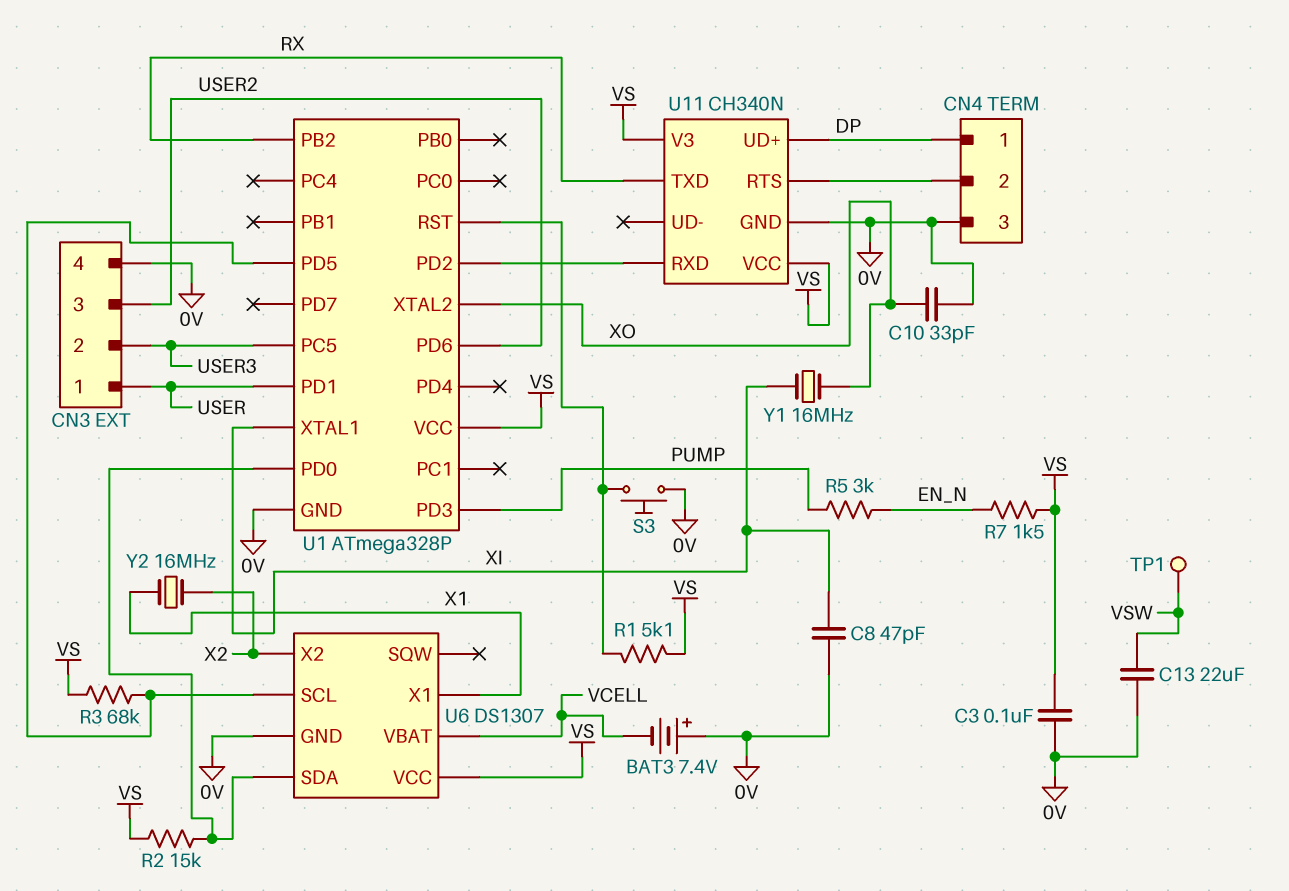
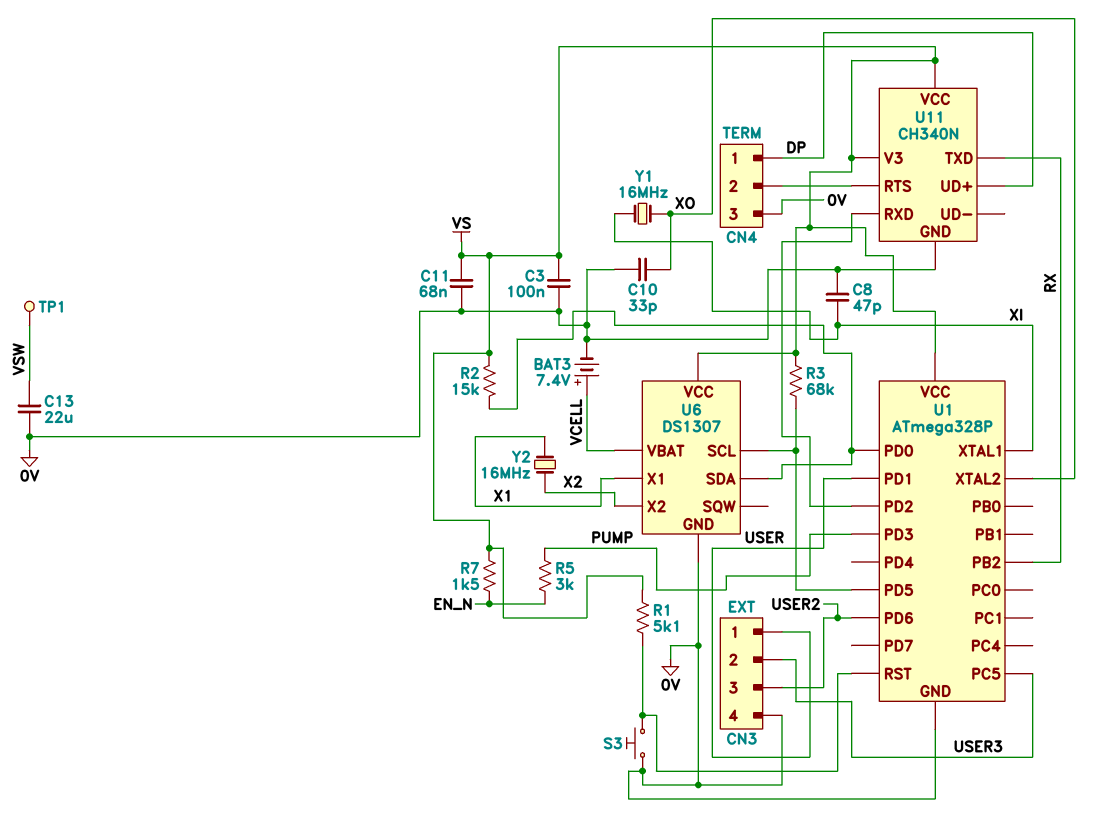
BAT3: 7.4V (plus 0V, minus VCELL) -> 7.4V (plus VCELL, minus 0V)
C11: none -> 68nF (0V, VS)

